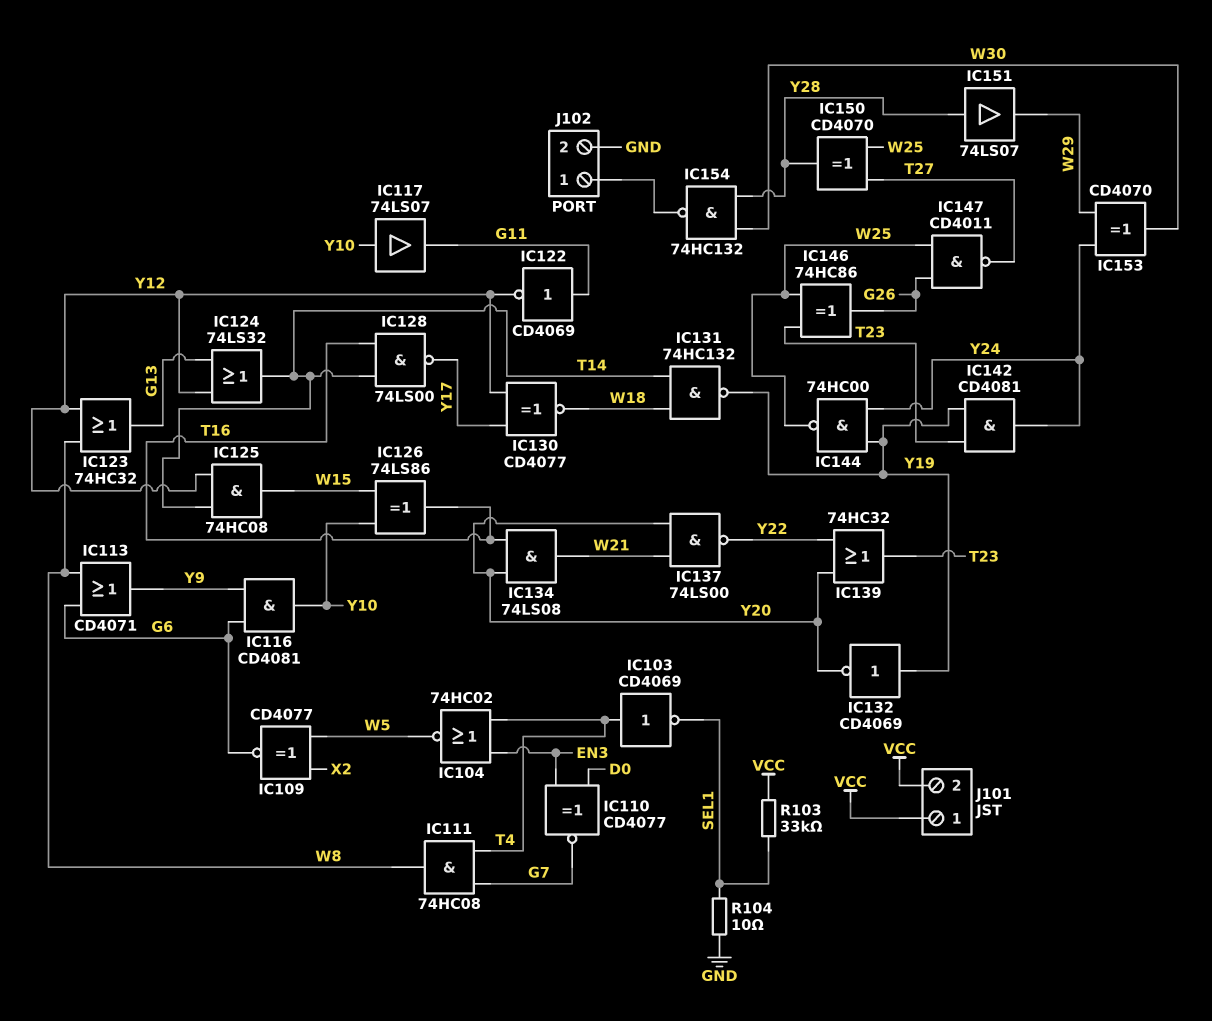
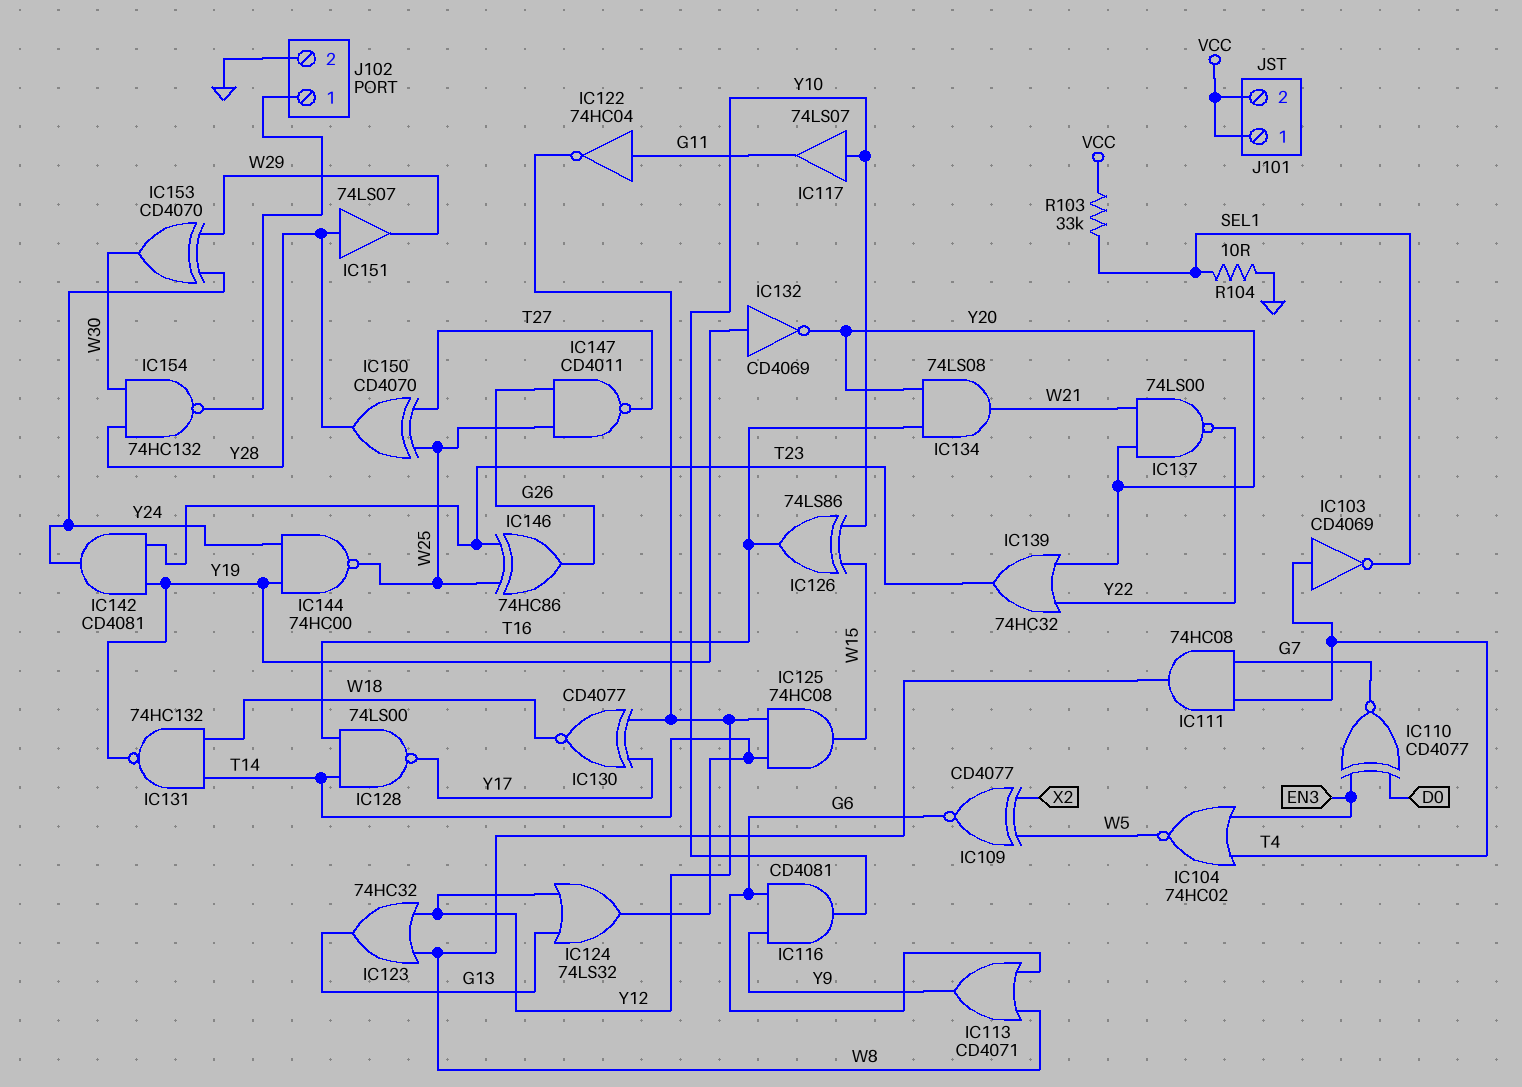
IC122: NOT CD4069 (in G11, out Y12) -> NOT 74HC04 (in G11, out Y12)

